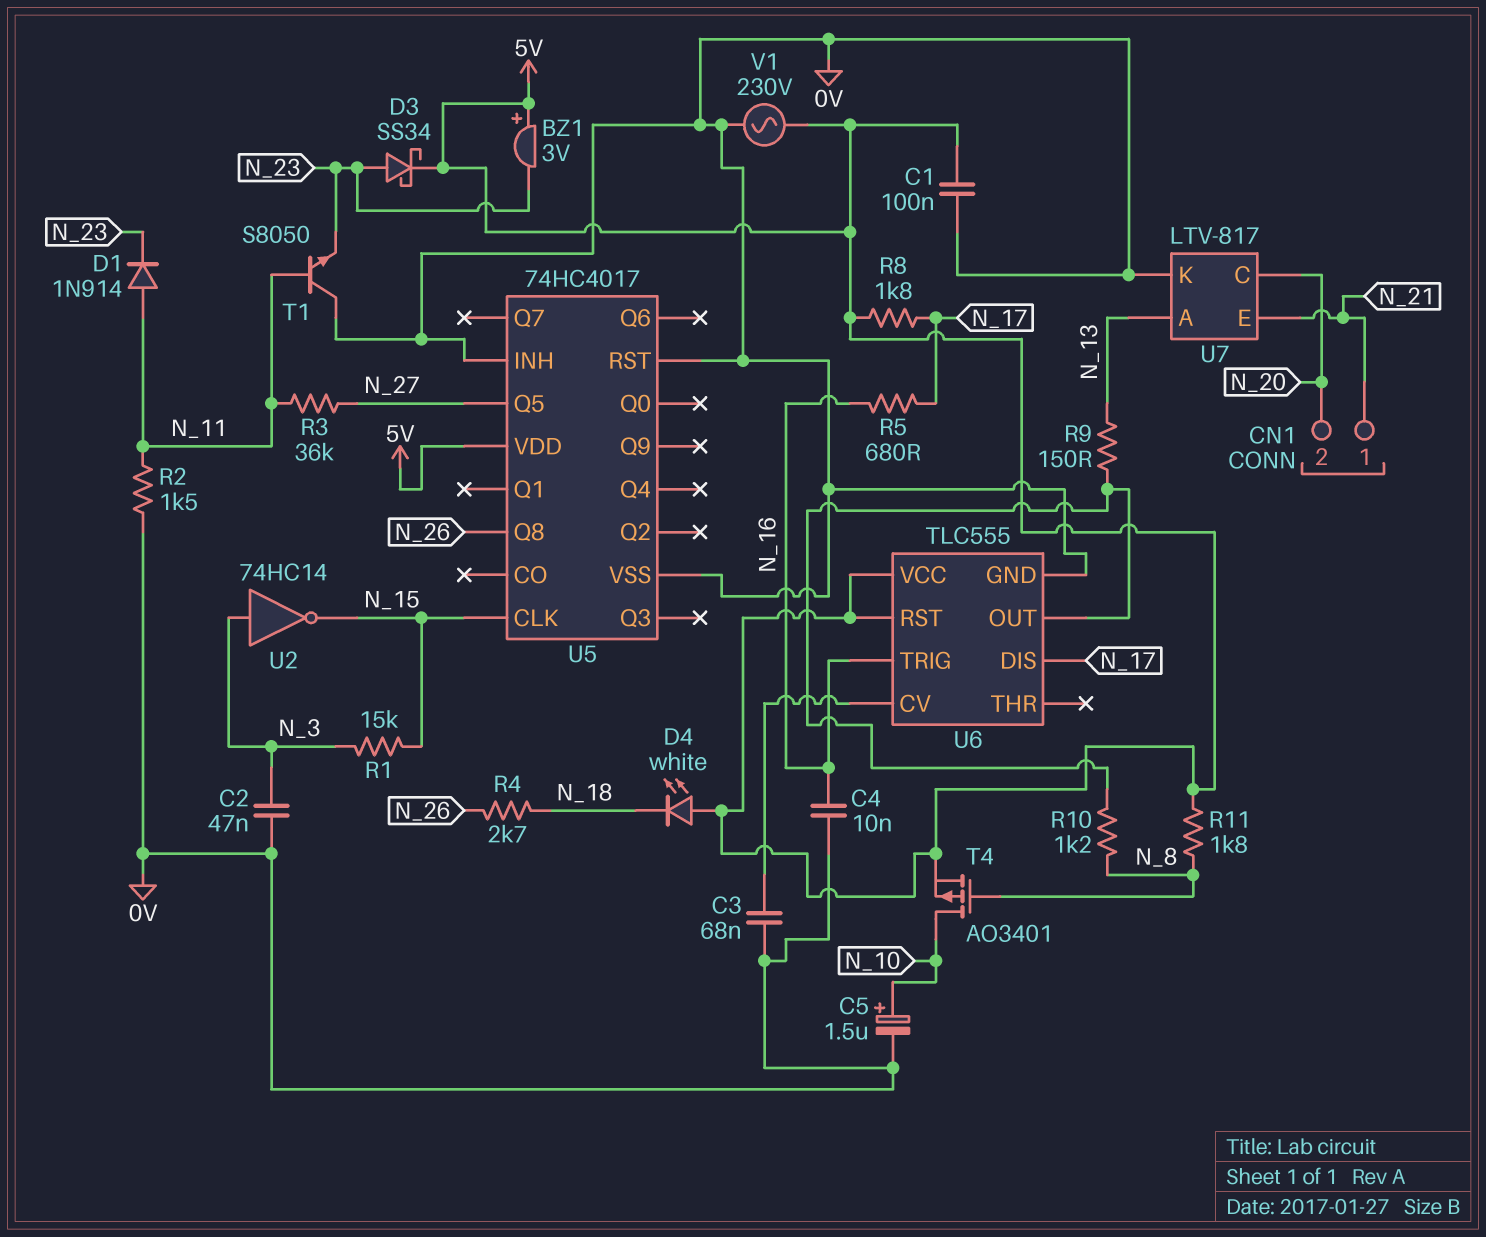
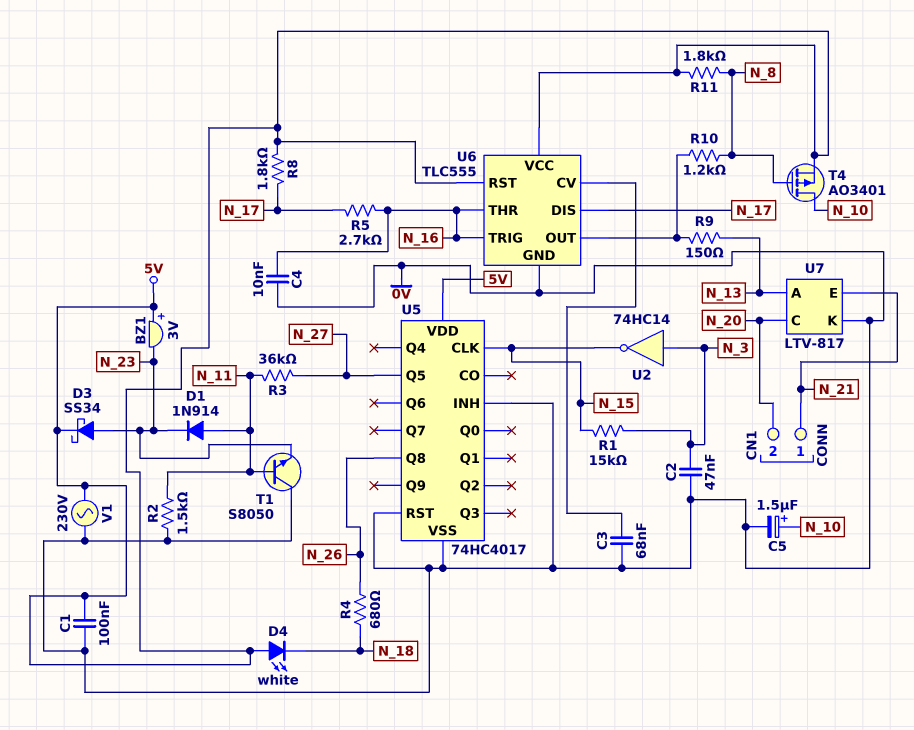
R4: 2.7k (N_18, N_26) -> 680 (N_18, N_26)
R5: 680 (N_16, N_17) -> 2.7k (N_16, N_17)
U6 pin THR: none -> N_16

